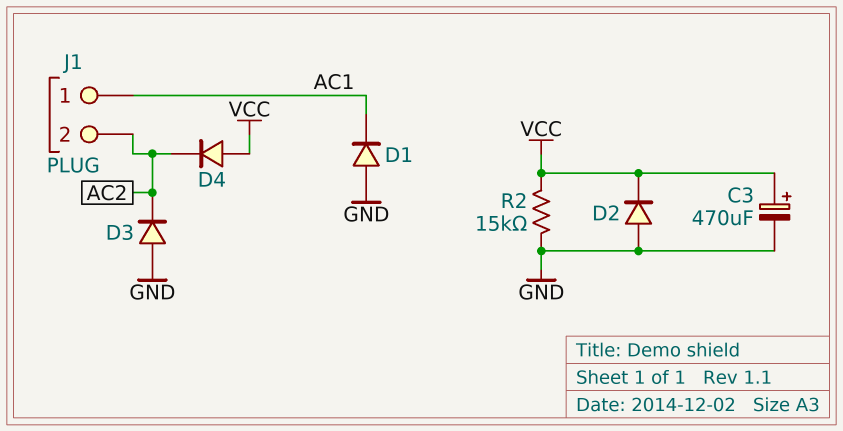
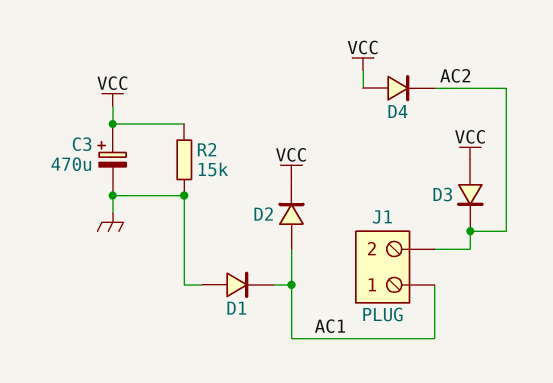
D2: diode (A GND, K VCC) -> diode (A AC1, K VCC)
D3: diode (A GND, K AC2) -> diode (A VCC, K AC2)

